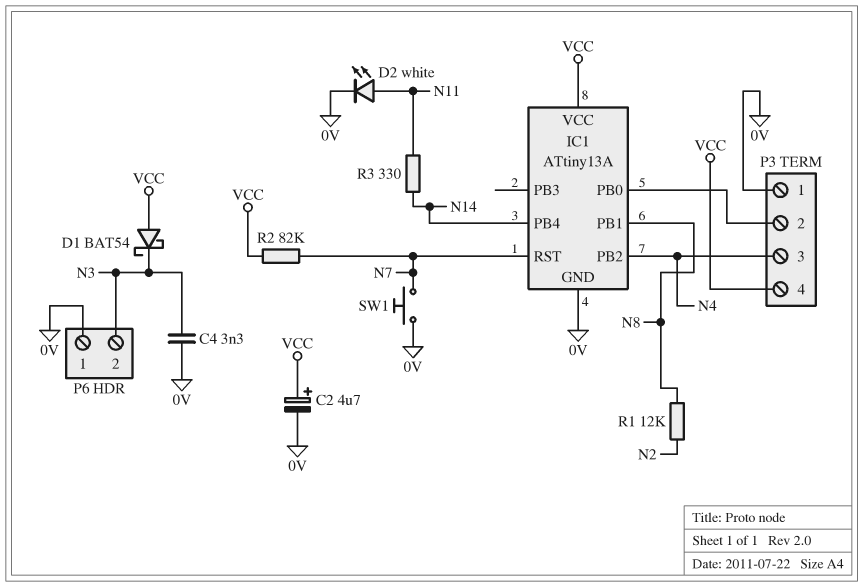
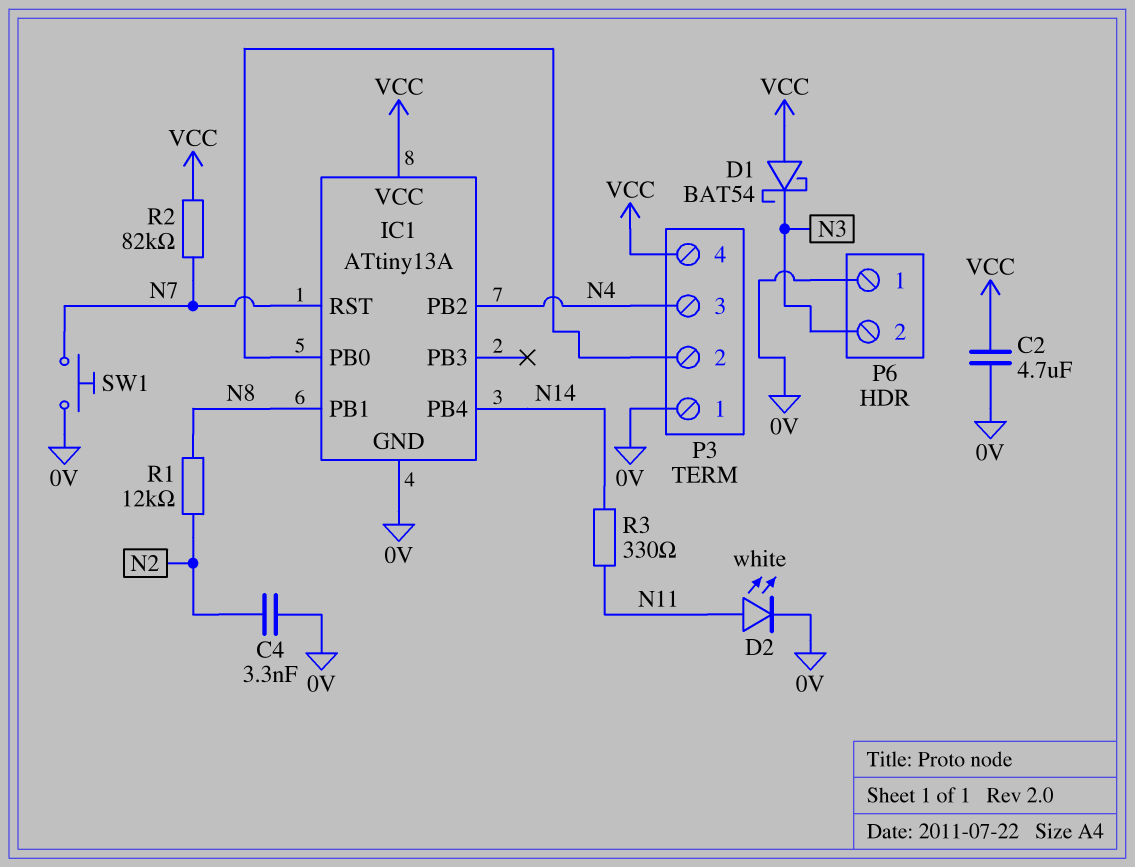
C2: 4.7uF (plus VCC, minus 0V) -> 4.7uF (0V, VCC)
C4: 3.3nF (0V, N3) -> 3.3nF (0V, N2)

